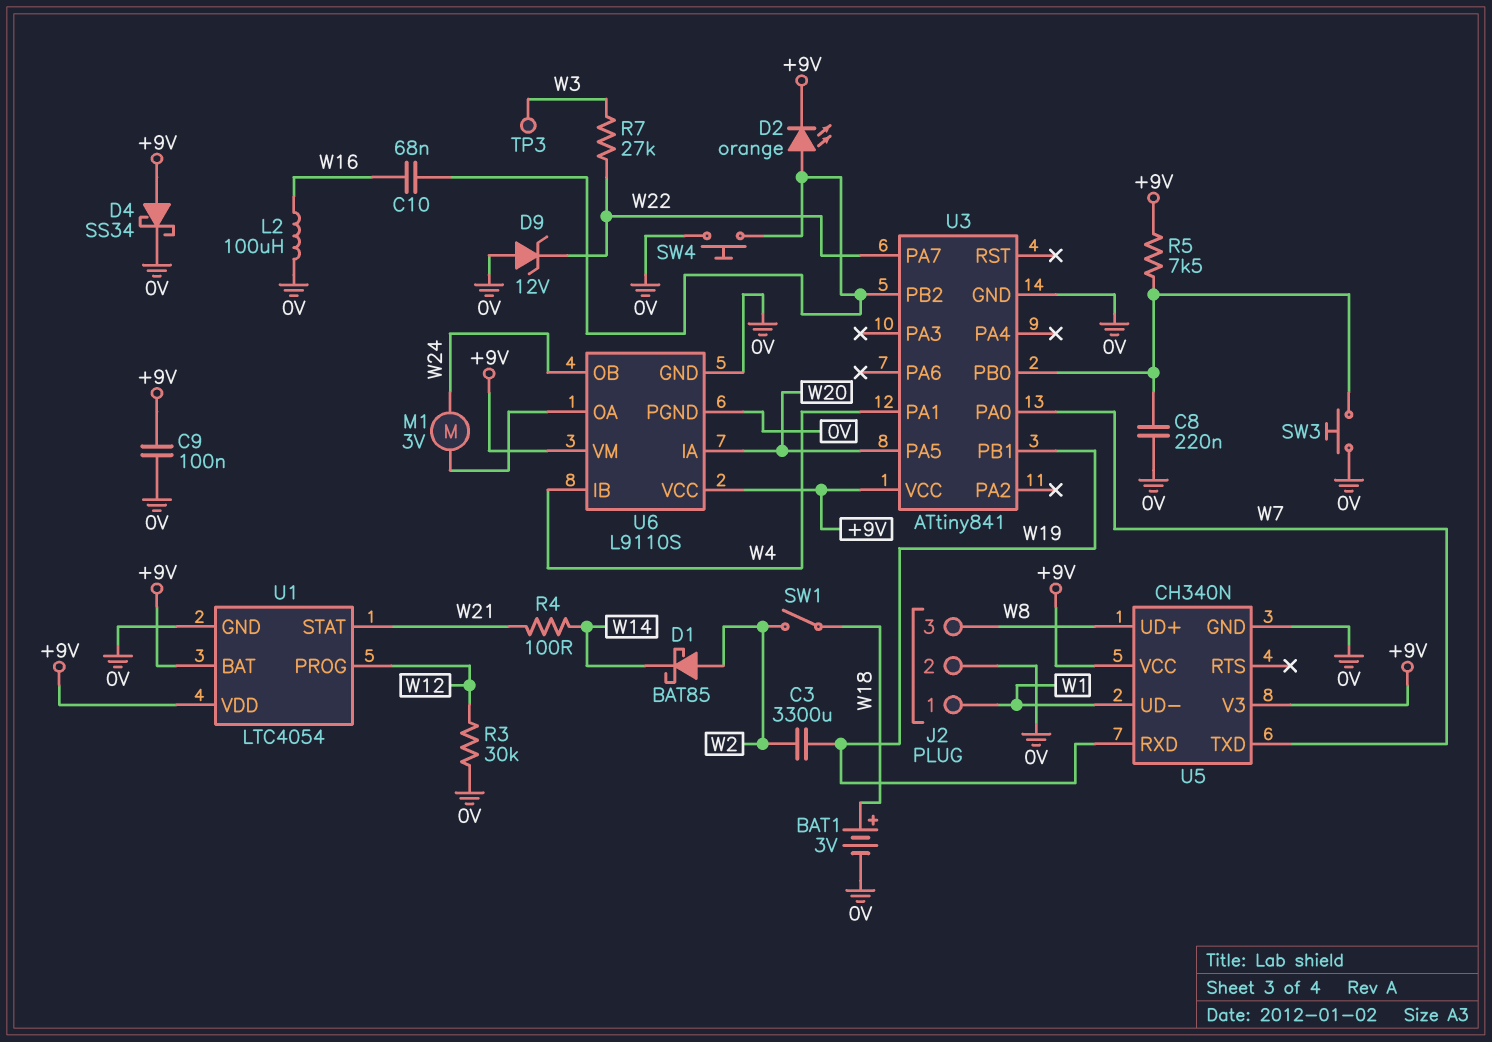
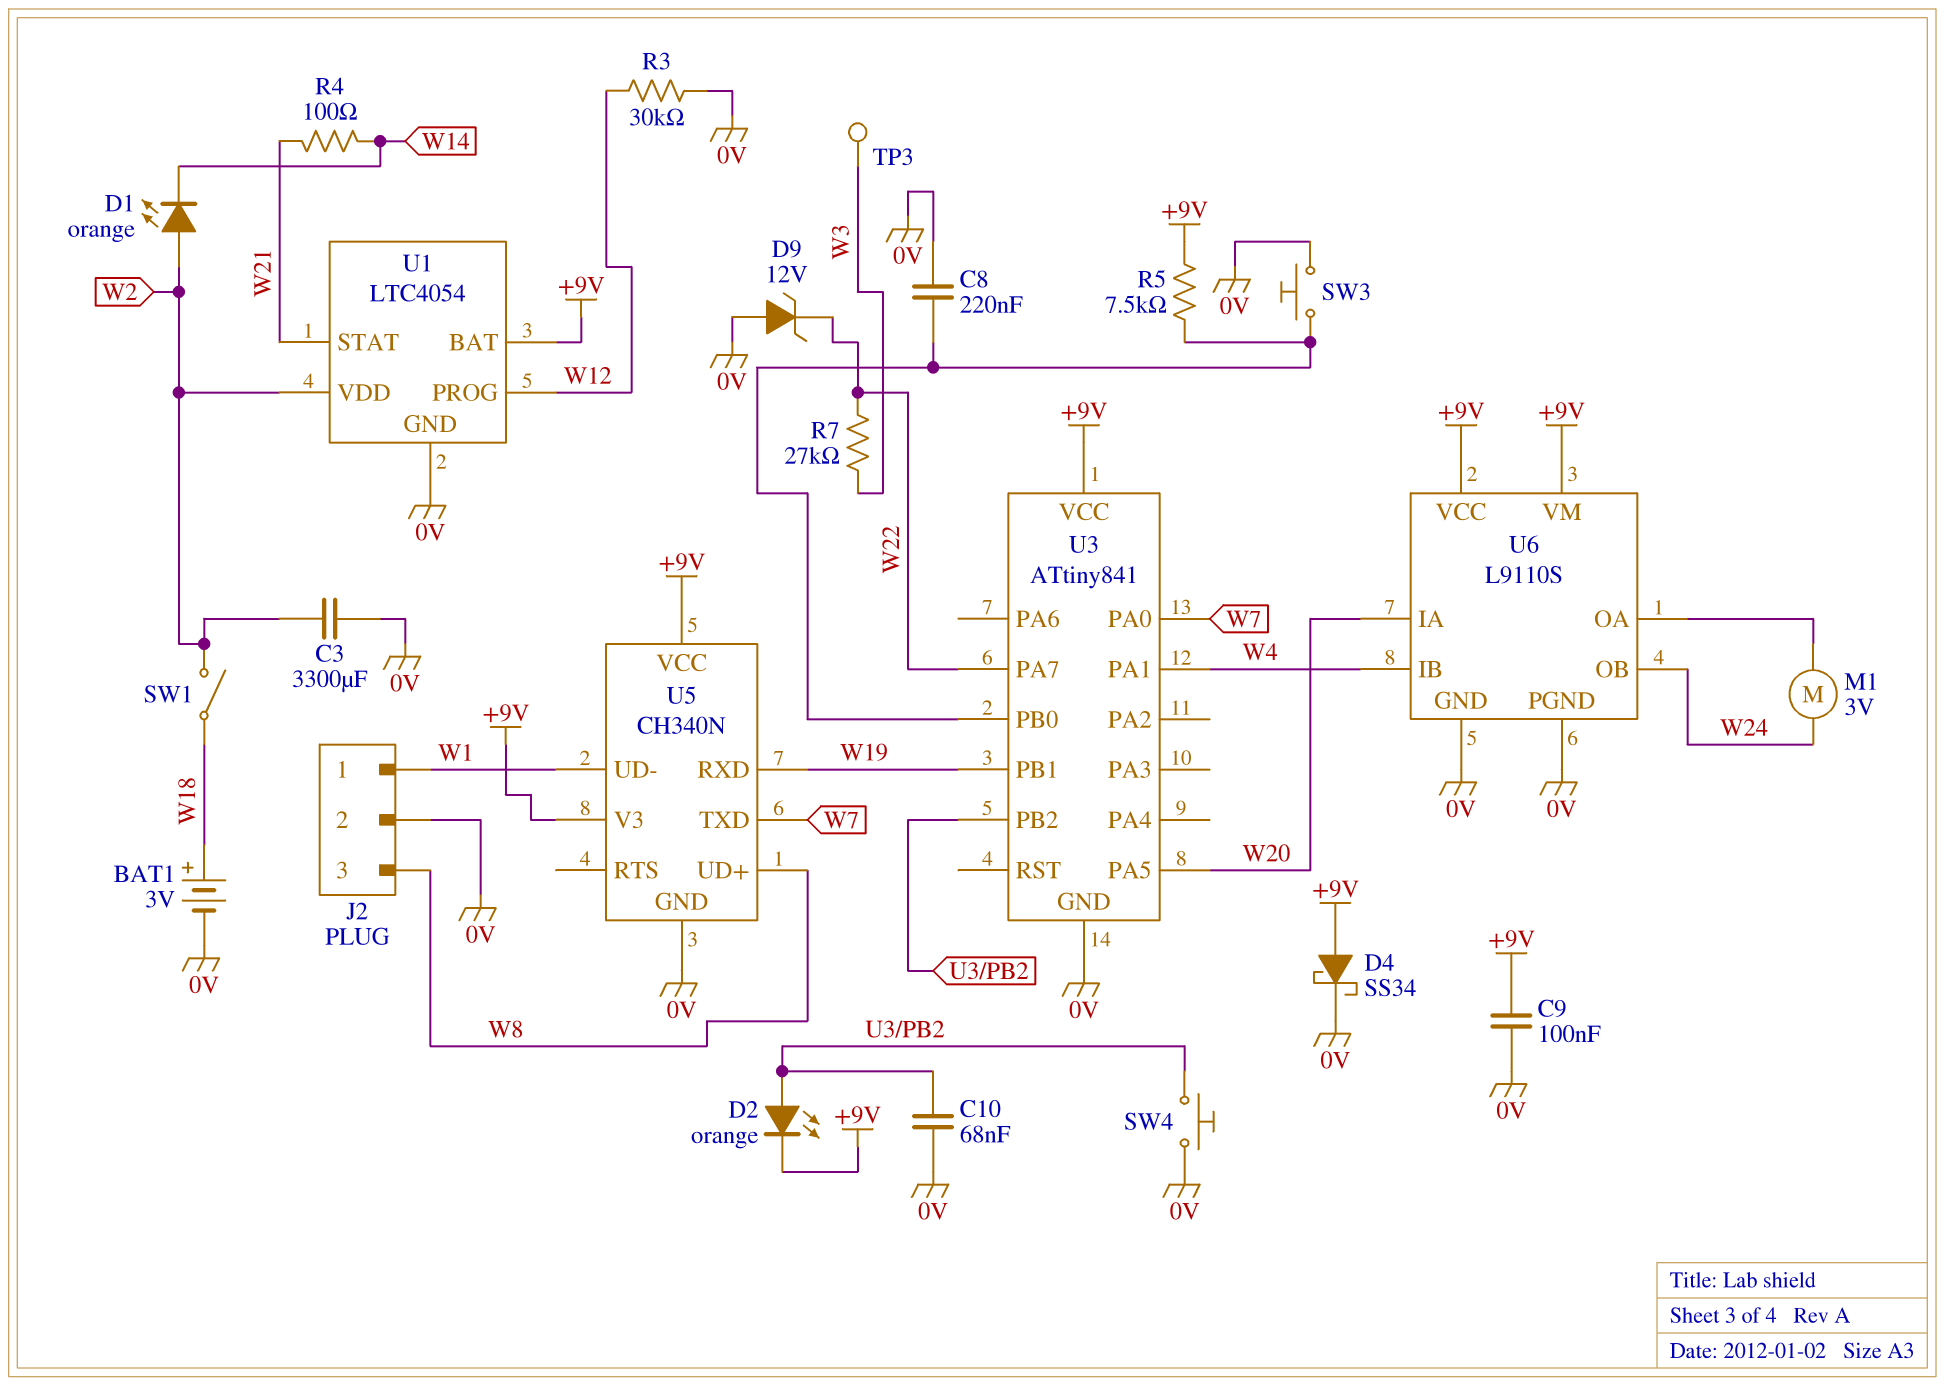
C3: 3300uF (W2, W19) -> 3300uF (0V, W2)
C10: 68nF (U3/PB2, W16) -> 68nF (0V, U3/PB2)
D1: schottky BAT85 (A W2, K W14) -> LED orange (A W2, K W14)
L2: 100uH (0V, W16) -> none
U1 pin VDD: +9V -> W2

